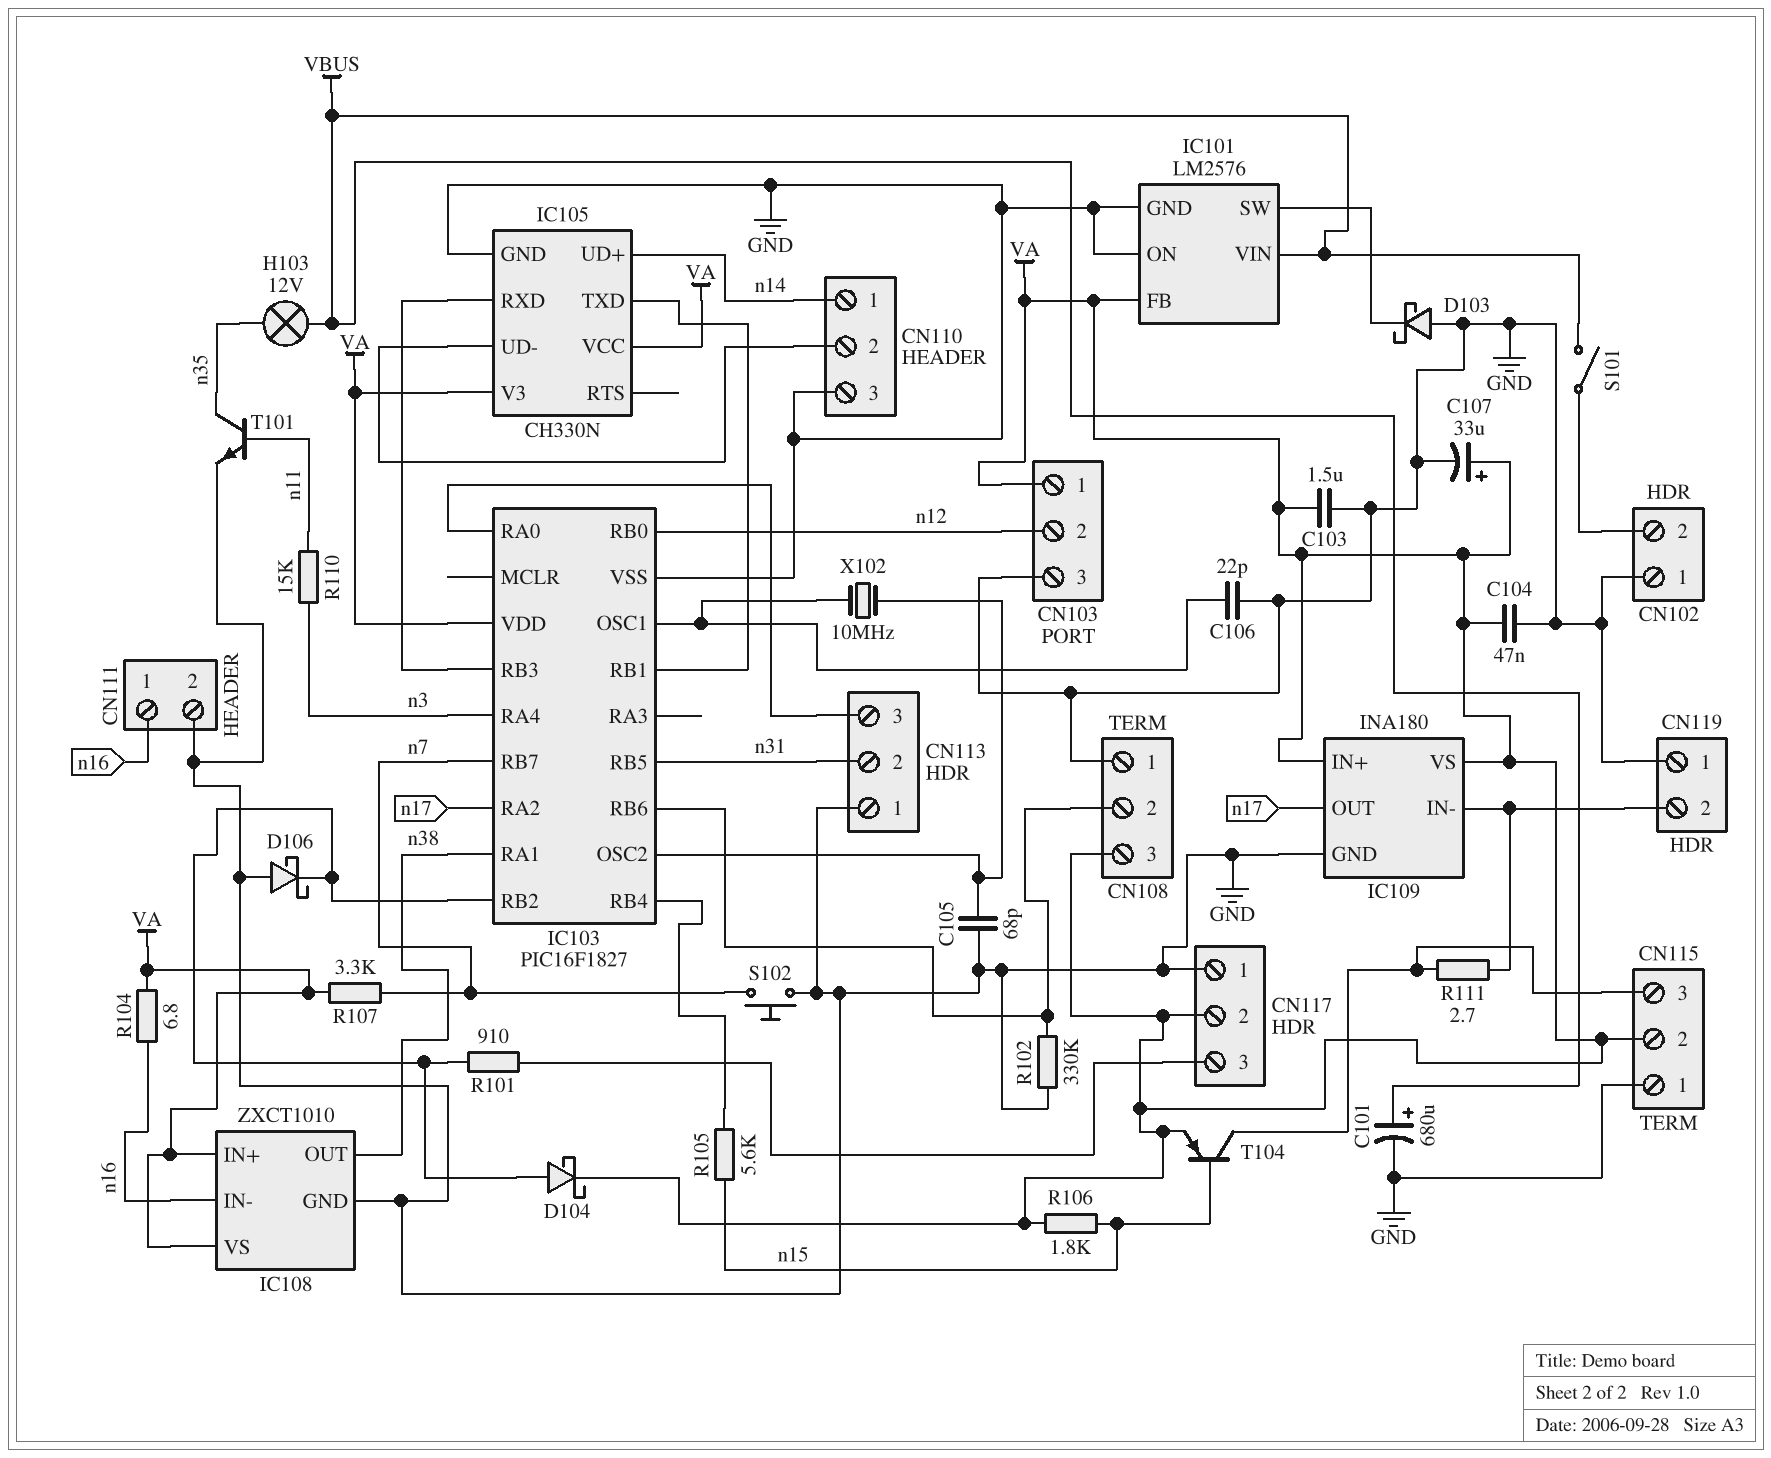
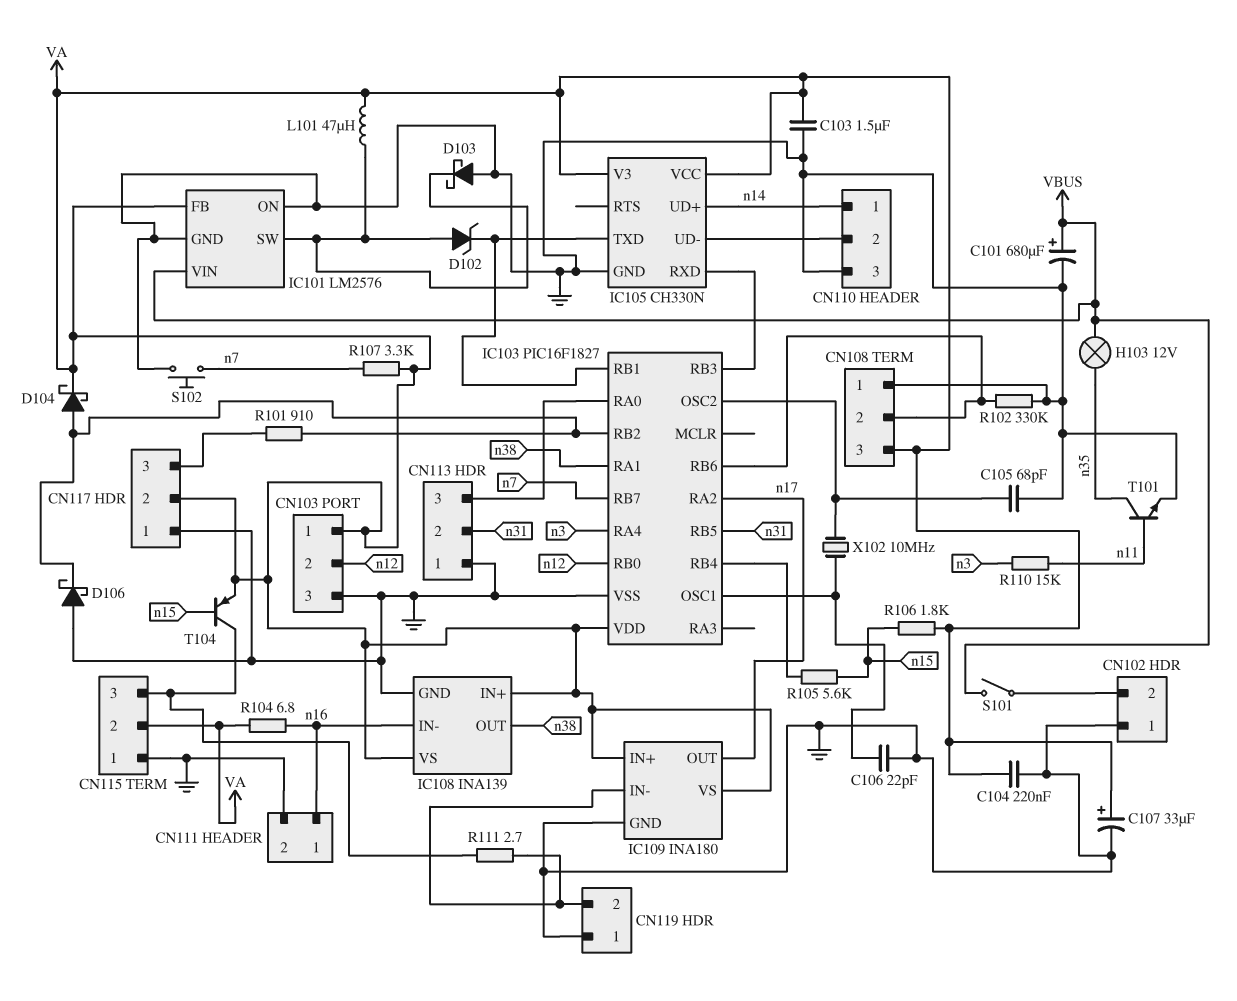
C104: 47nF (GND, VA) -> 220nF (GND, VA)
D102: none -> zener (A IC101/SW, K IC103/RB1)
IC108: ZXCT1010 -> INA139
L101: none -> 47uH (IC101/SW, VA)

